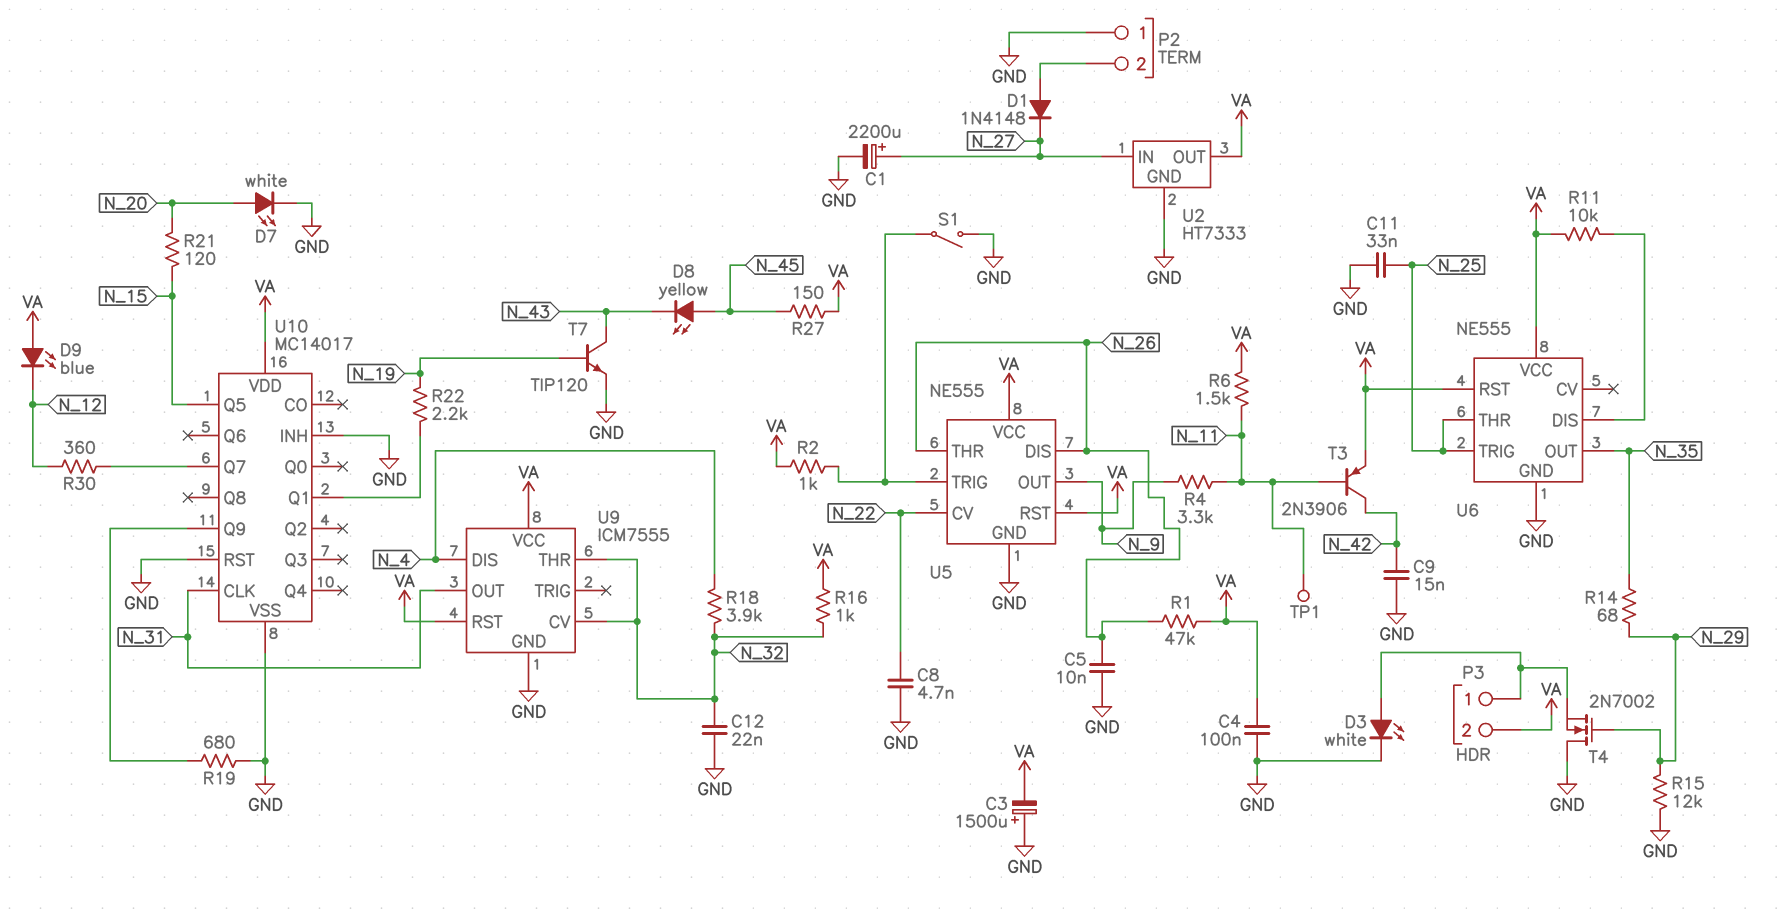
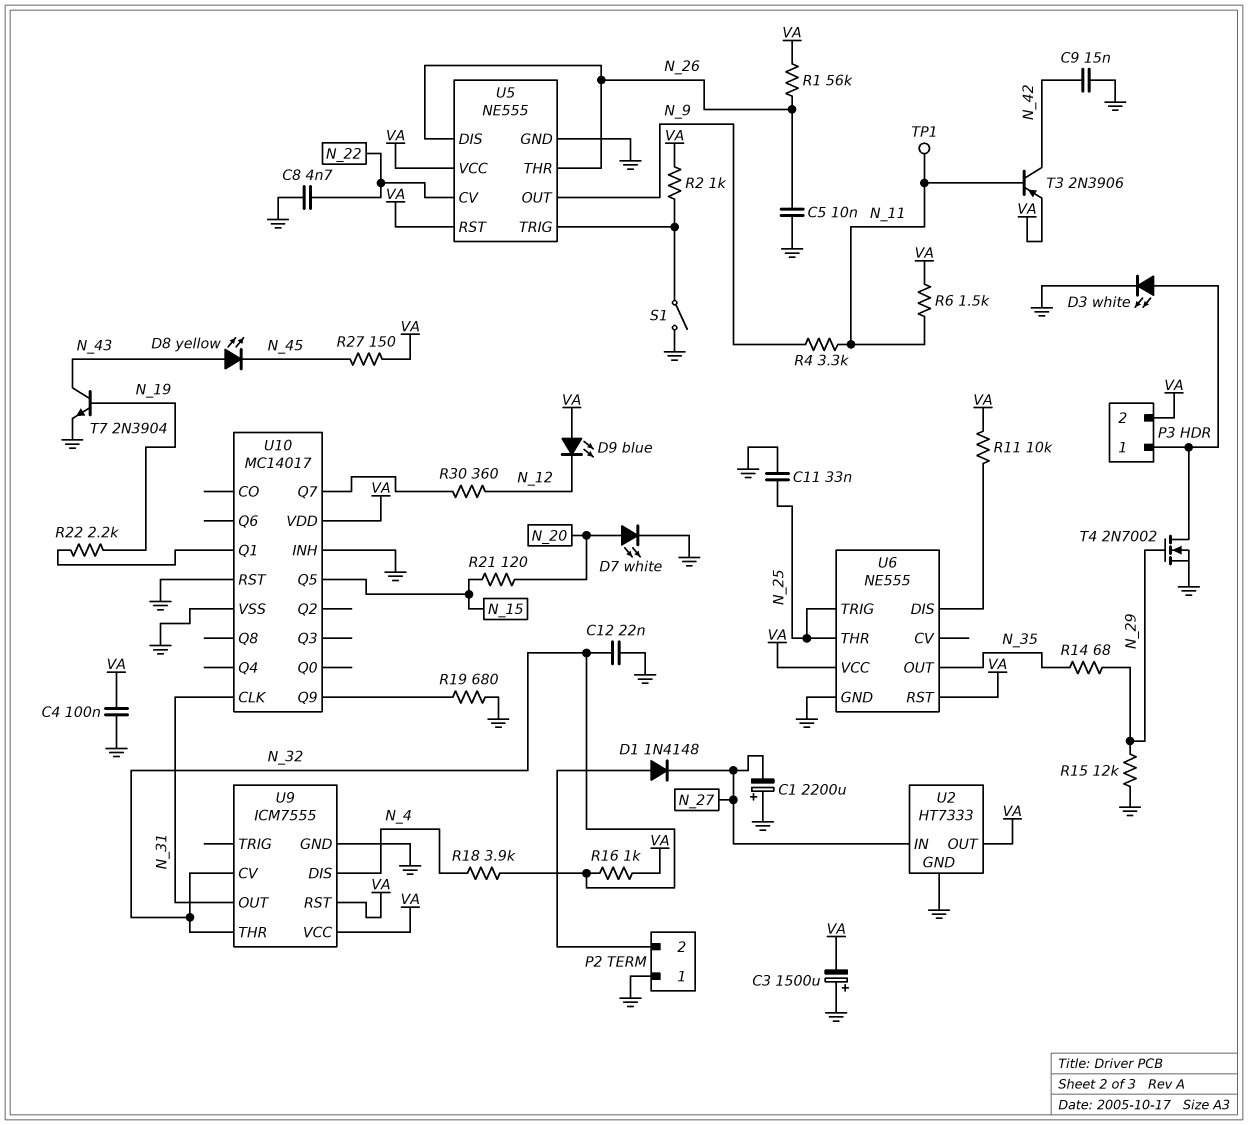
C1: 2200uF (plus N_27, minus GND) -> 2200uF (plus GND, minus N_27)
D8: LED yellow (A N_45, K N_43) -> LED yellow (A N_43, K N_45)
R1: 47k (N_26, VA) -> 56k (N_26, VA)
T4: NMOS 2N7002 (G N_29, D GND, S P3/1) -> NMOS 2N7002 (G N_29, D P3/1, S GND)
T7: NPN TIP120 (B N_19, C N_43, E GND) -> NPN 2N3904 (B N_19, C N_43, E GND)

